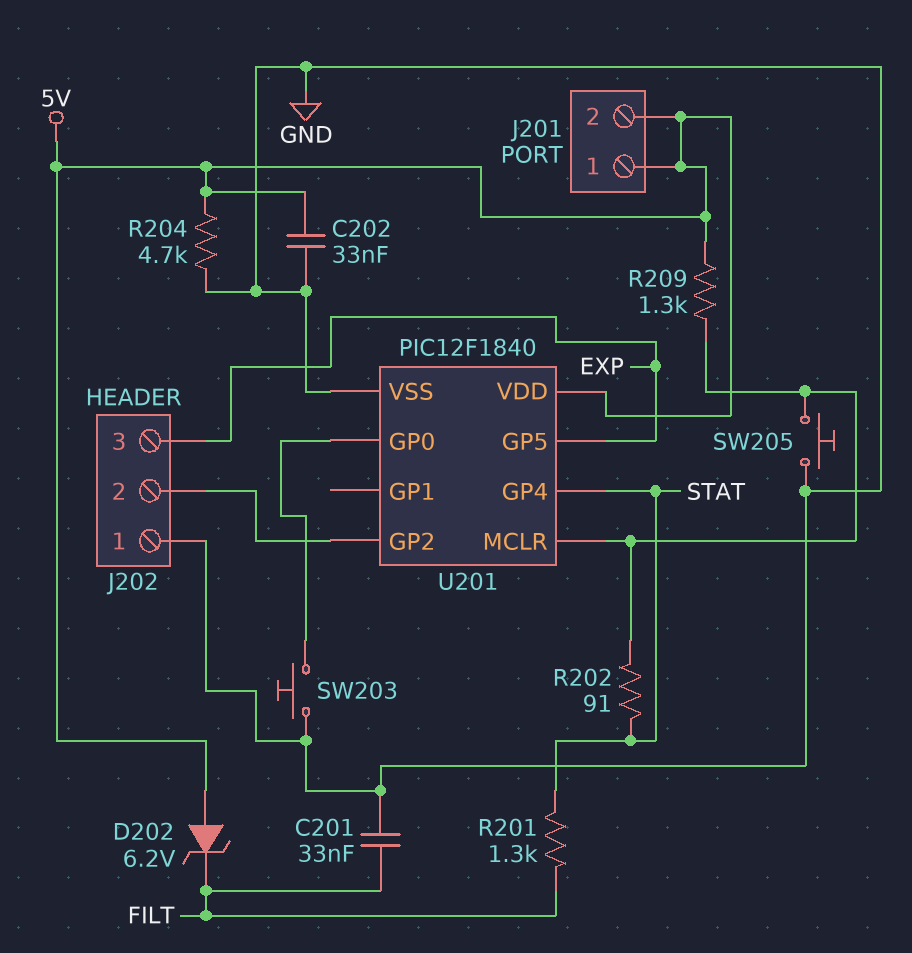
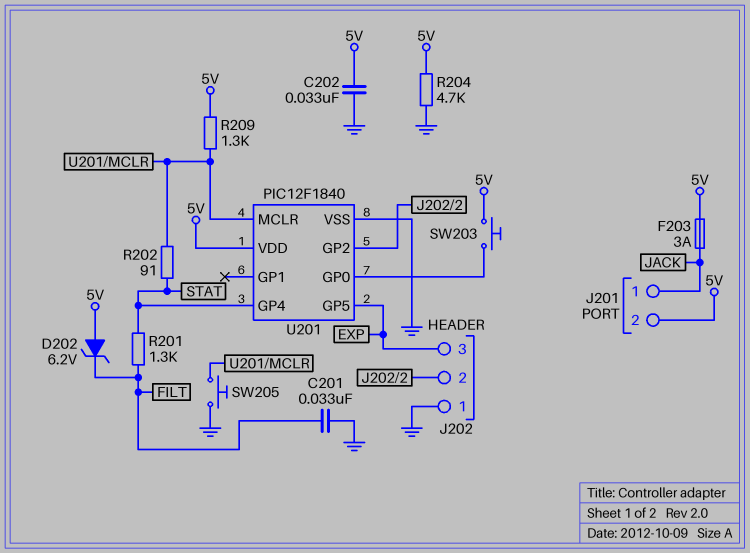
F203: none -> 3A (5V, JACK)
J201 pin 1: 5V -> JACK
SW203: button (GND, U201/GP0) -> button (5V, U201/GP0)

